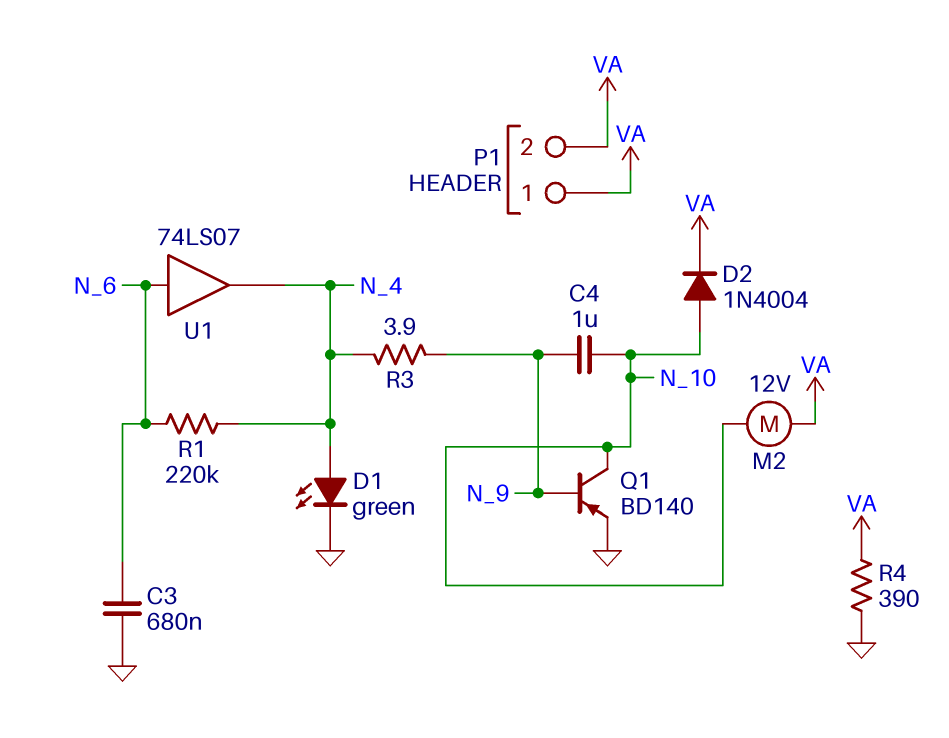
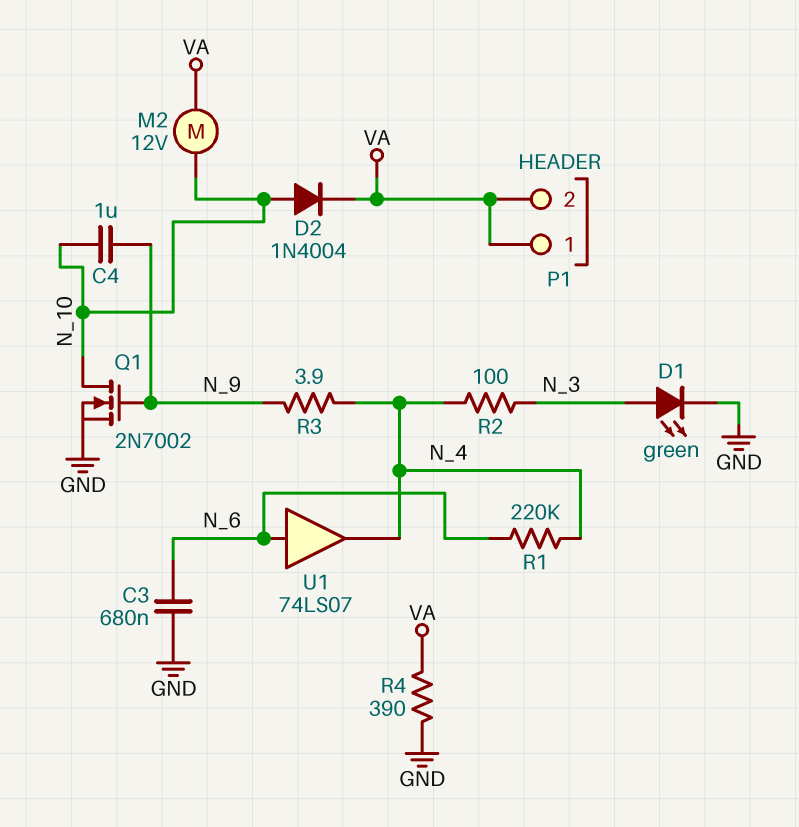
D1: LED green (A N_4, K GND) -> LED green (A N_3, K GND)
Q1: PNP BD140 (B N_9, C N_10, E GND) -> NMOS 2N7002 (G N_9, D N_10, S GND)
R2: none -> 100 (N_3, N_4)

